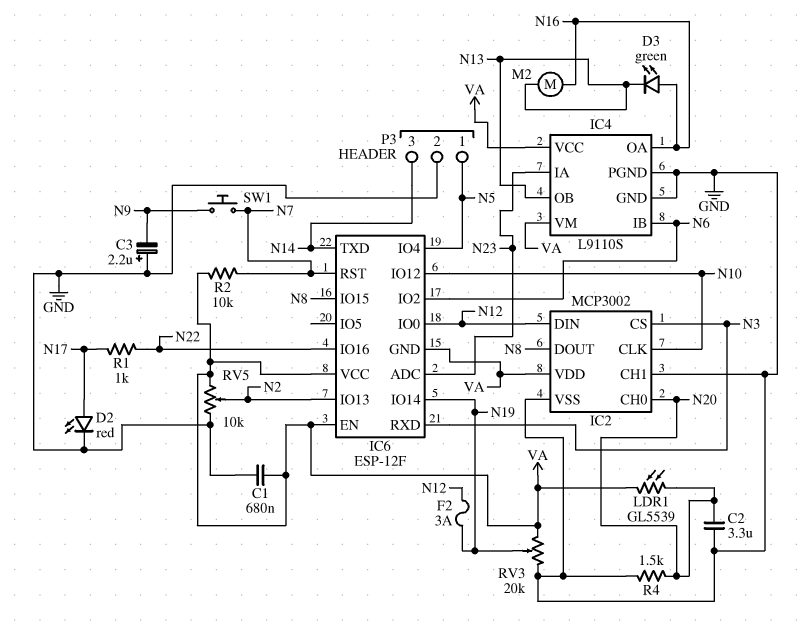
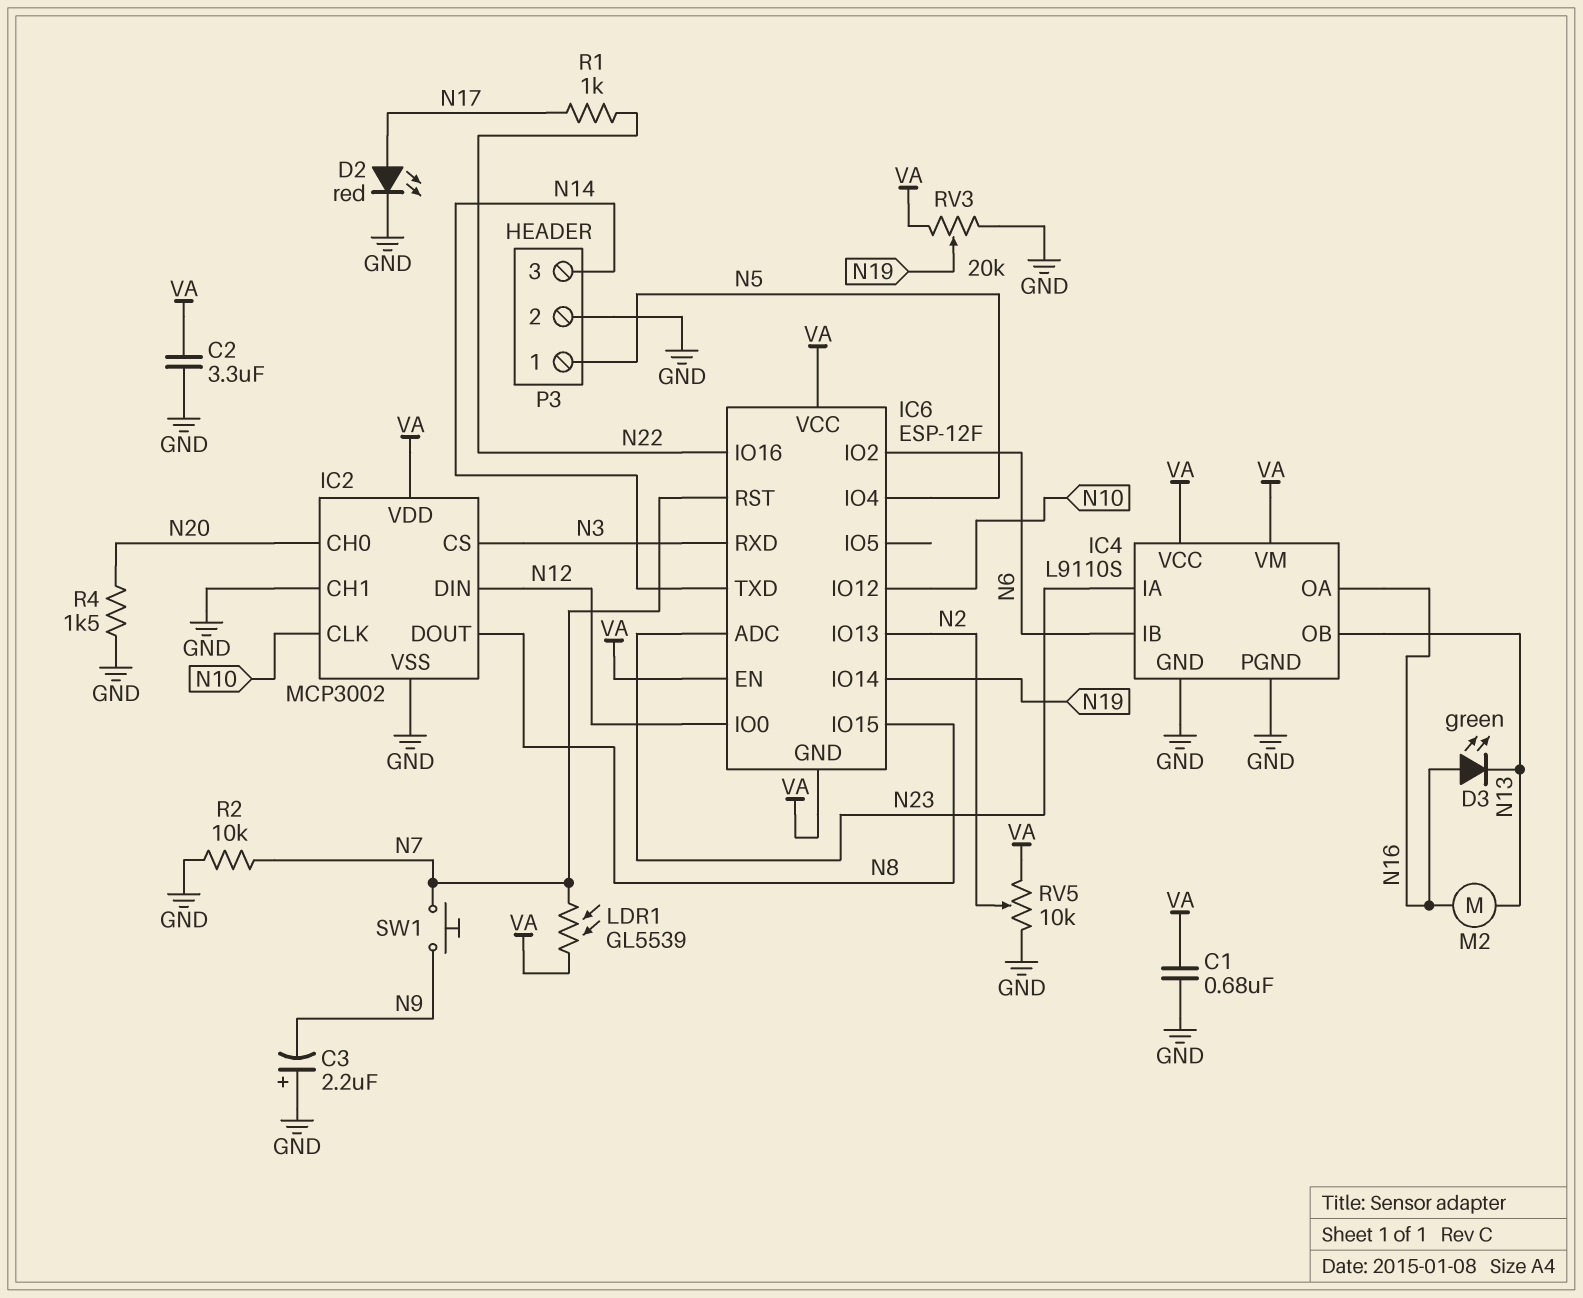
C2: 3.3uF (GND, N20) -> 3.3uF (GND, VA)
F2: 3A (N12, N19) -> none
LDR1: GL5539 (N20, VA) -> GL5539 (N7, VA)
R2: 10k (N7, VA) -> 10k (GND, N7)

